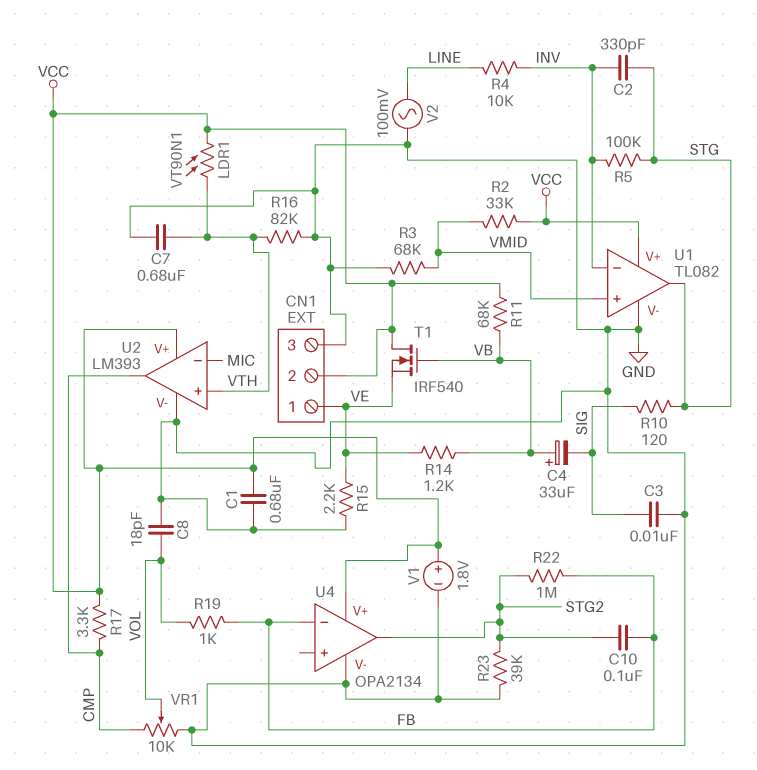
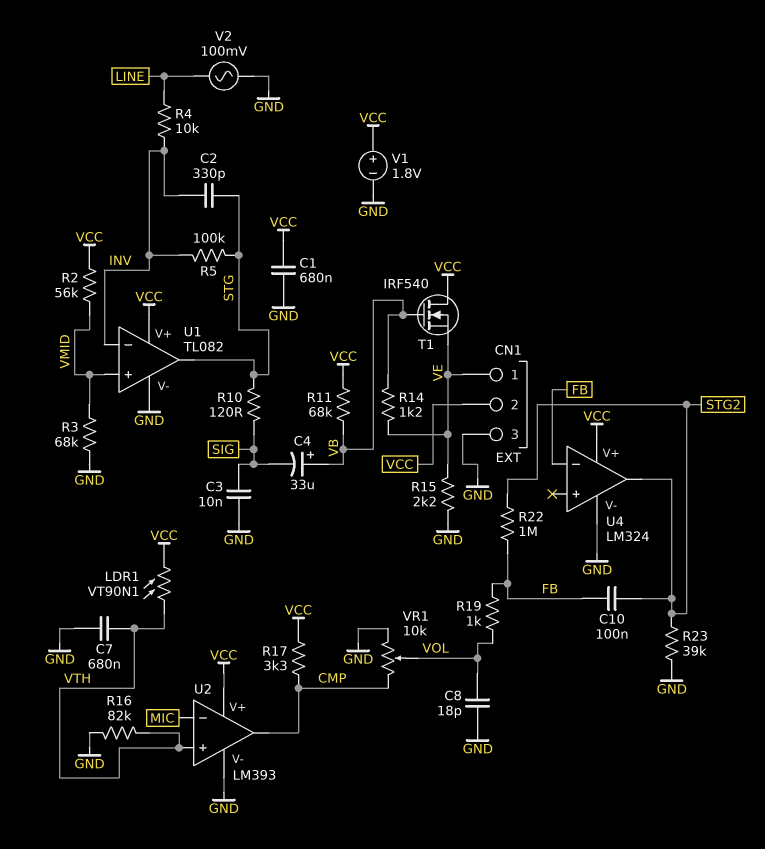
R2: 33k (VCC, VMID) -> 56k (VCC, VMID)
U4: OPA2134 -> LM324

